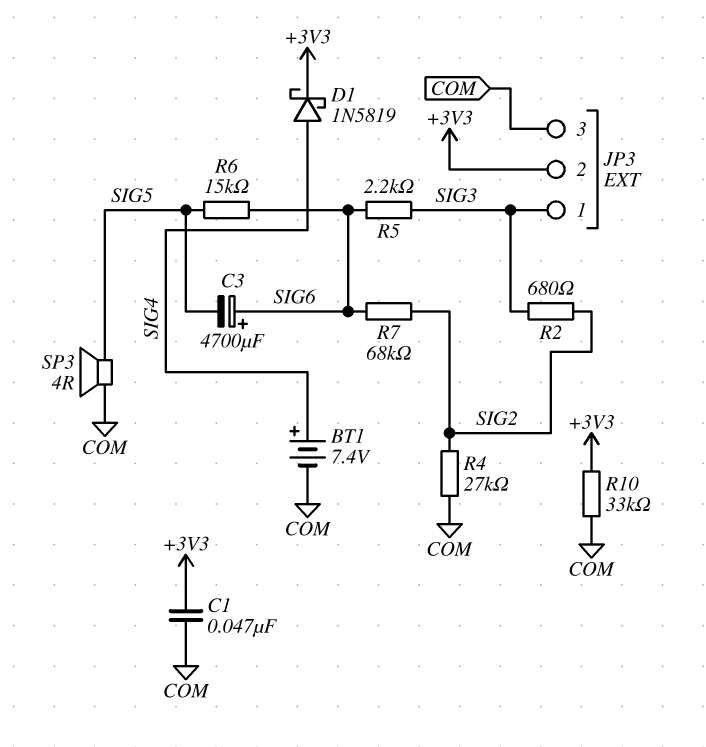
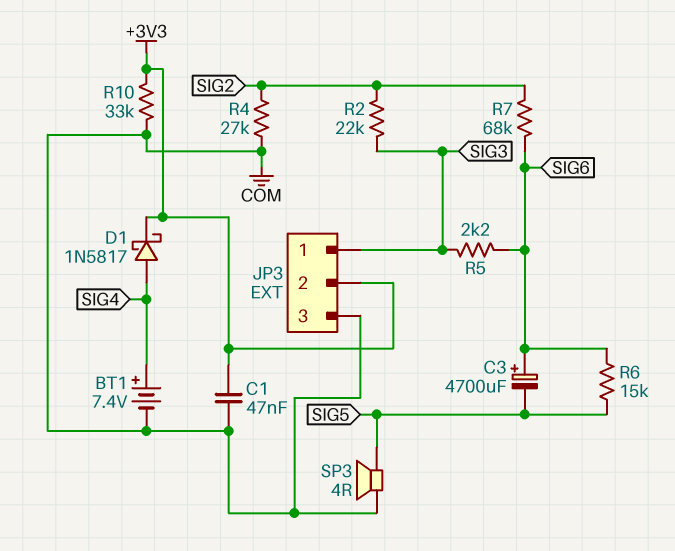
D1: schottky 1N5819 (A SIG4, K +3V3) -> schottky 1N5817 (A SIG4, K +3V3)
R2: 680 (SIG2, SIG3) -> 22k (SIG2, SIG3)

